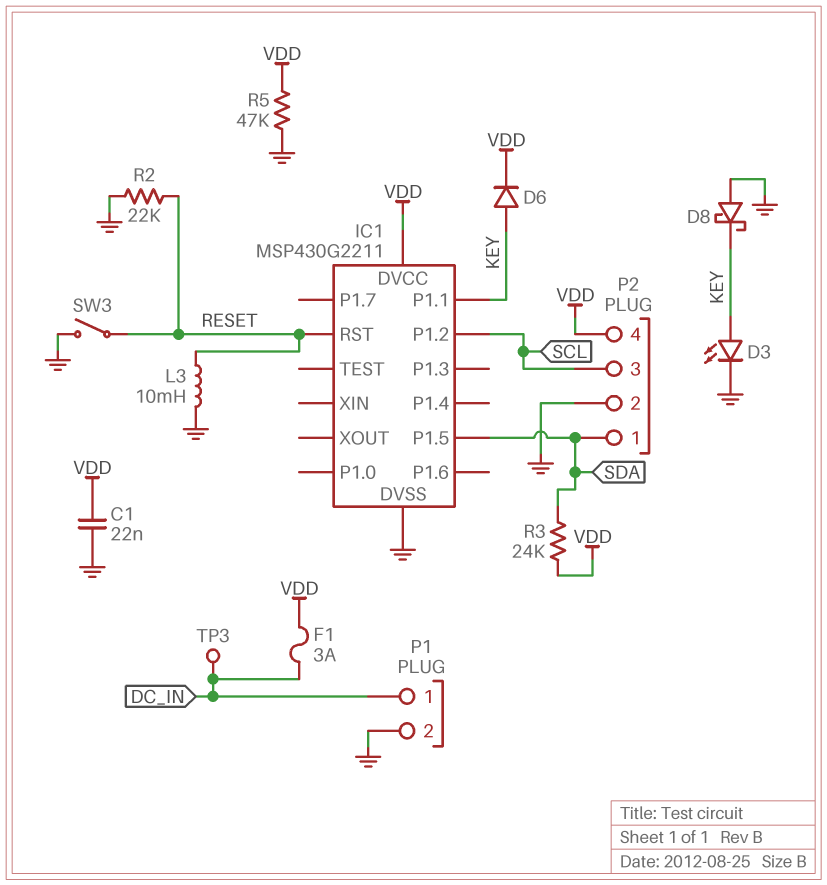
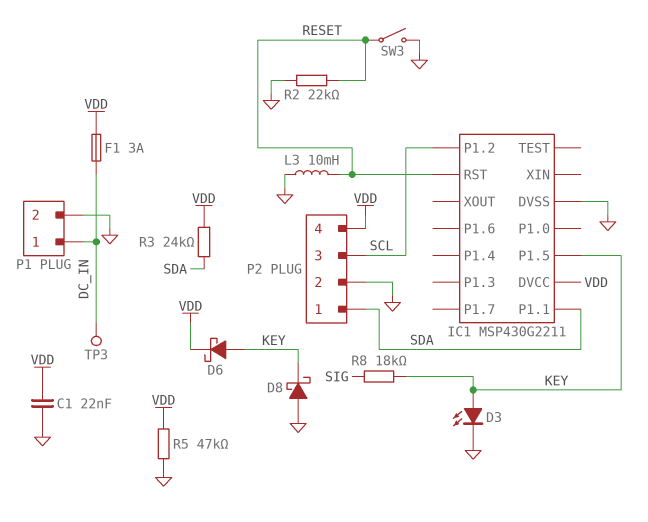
D6: diode (A KEY, K VDD) -> schottky (A KEY, K VDD)
IC1 pin P1.1: KEY -> SDA
IC1 pin P1.5: SDA -> KEY
R8: none -> 18k (KEY, SIG)

